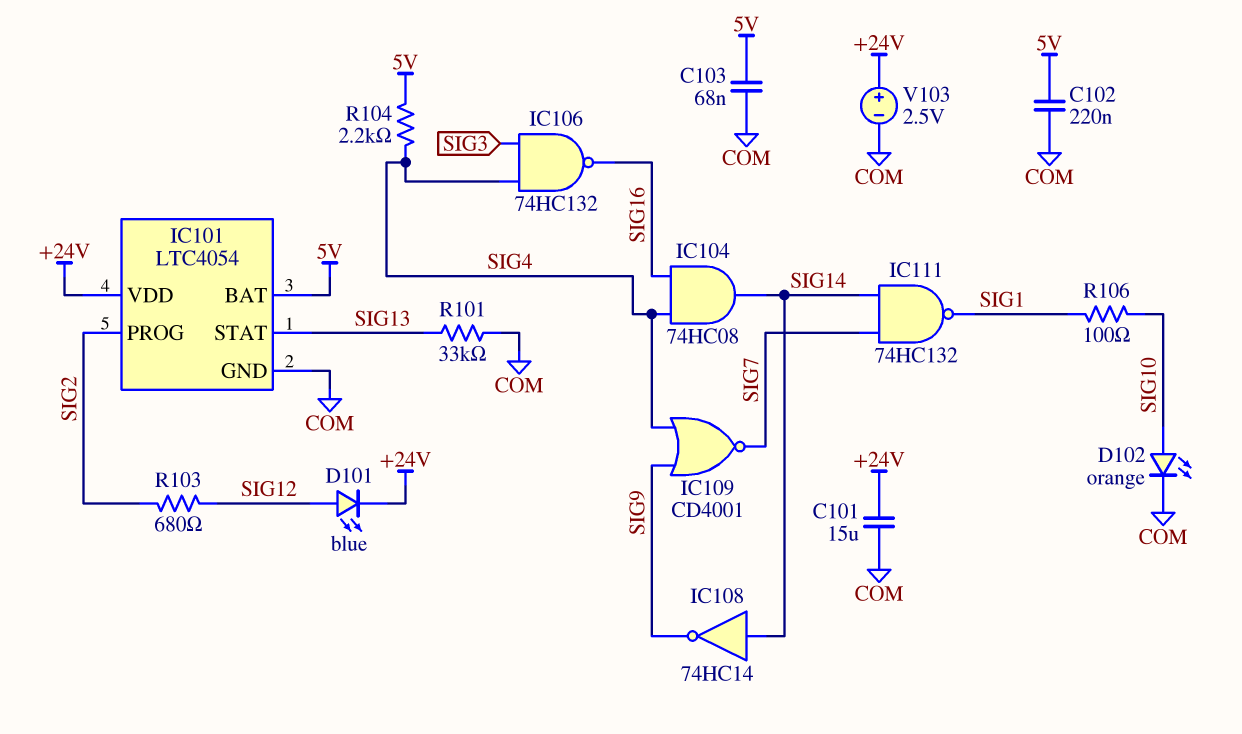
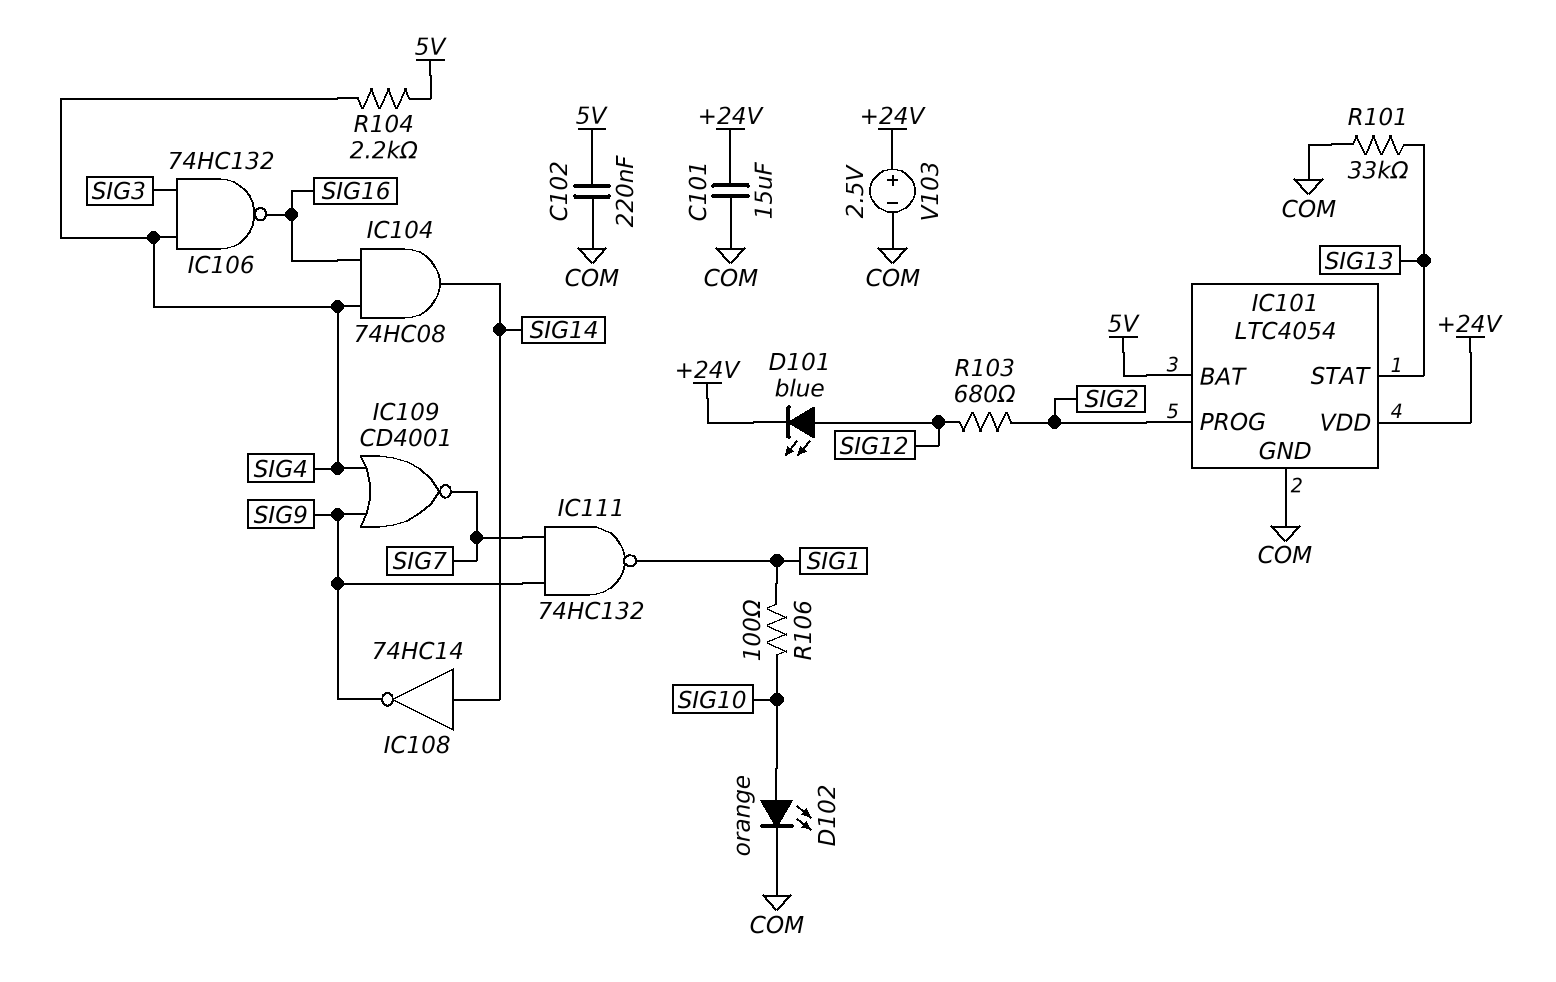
C103: 68nF (5V, COM) -> none
IC111: NAND 74HC132 (in SIG7, in SIG14, out SIG1) -> NAND 74HC132 (in SIG7, in SIG9, out SIG1)

